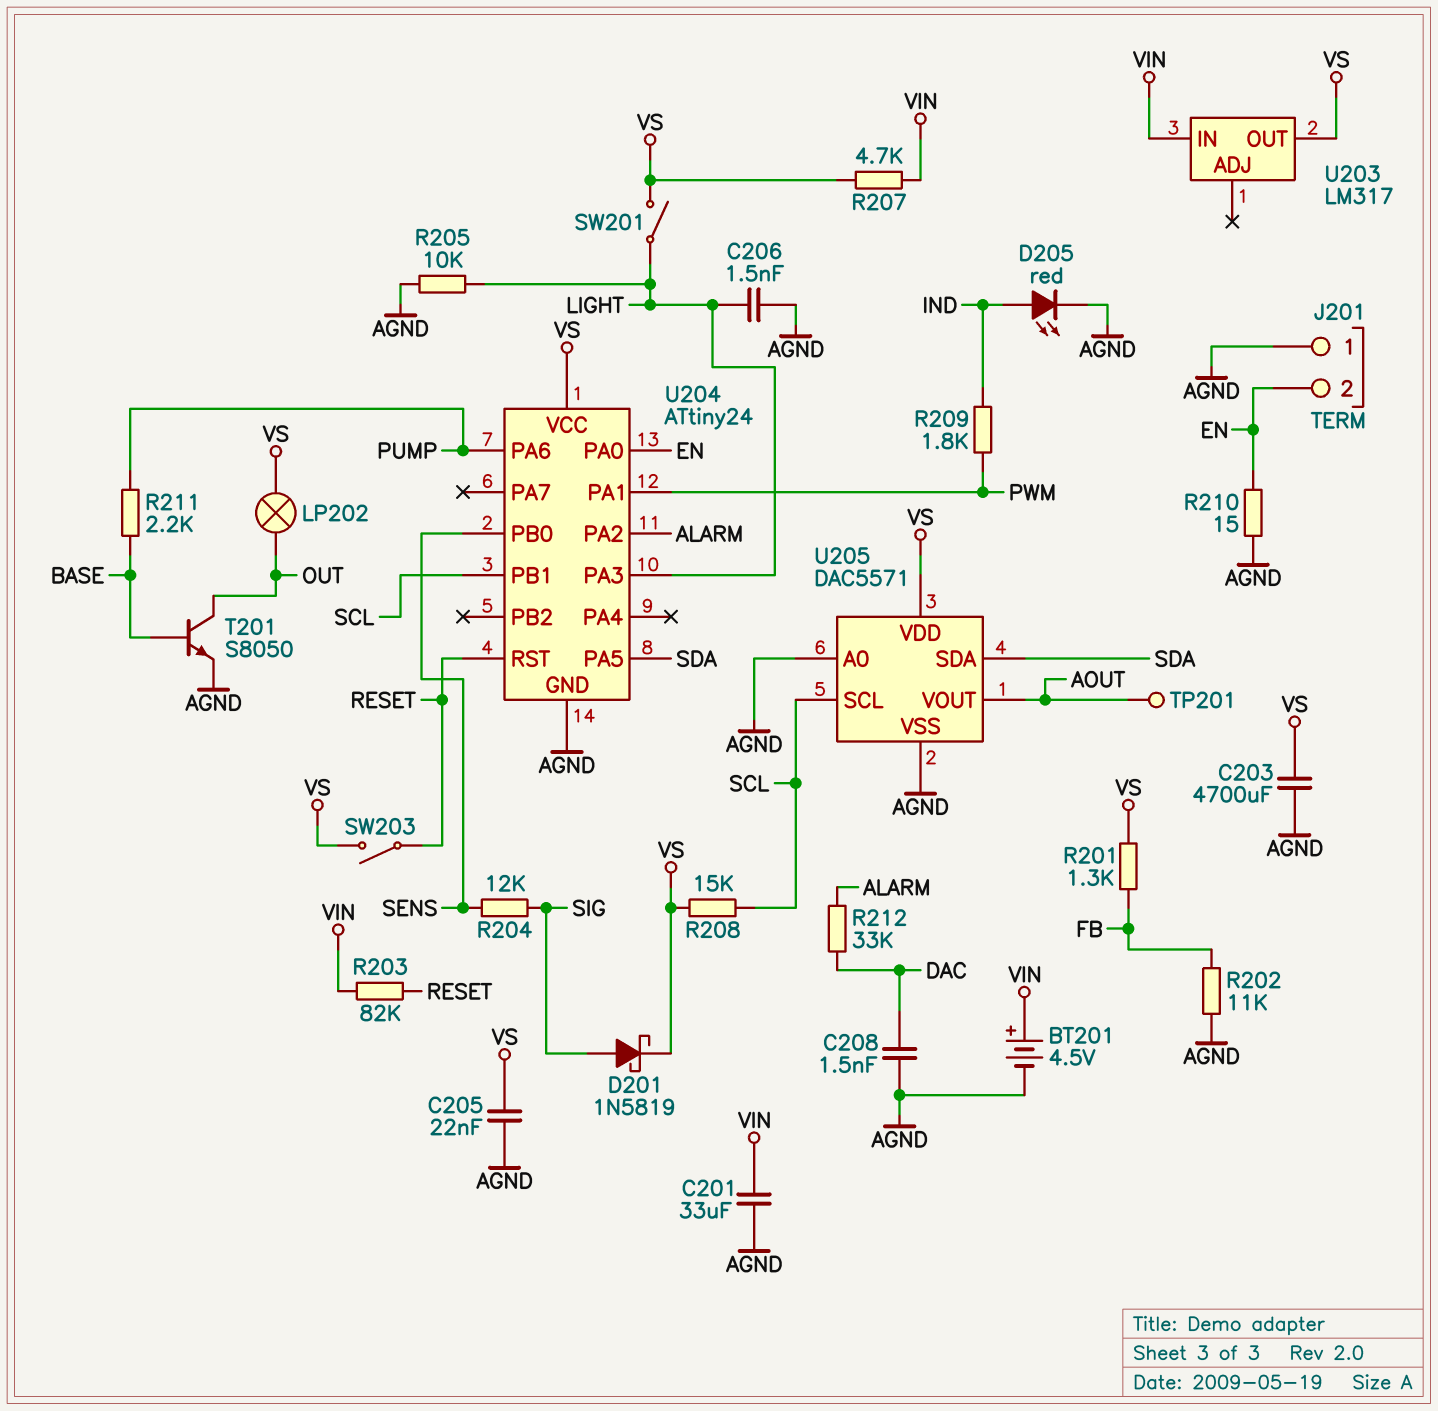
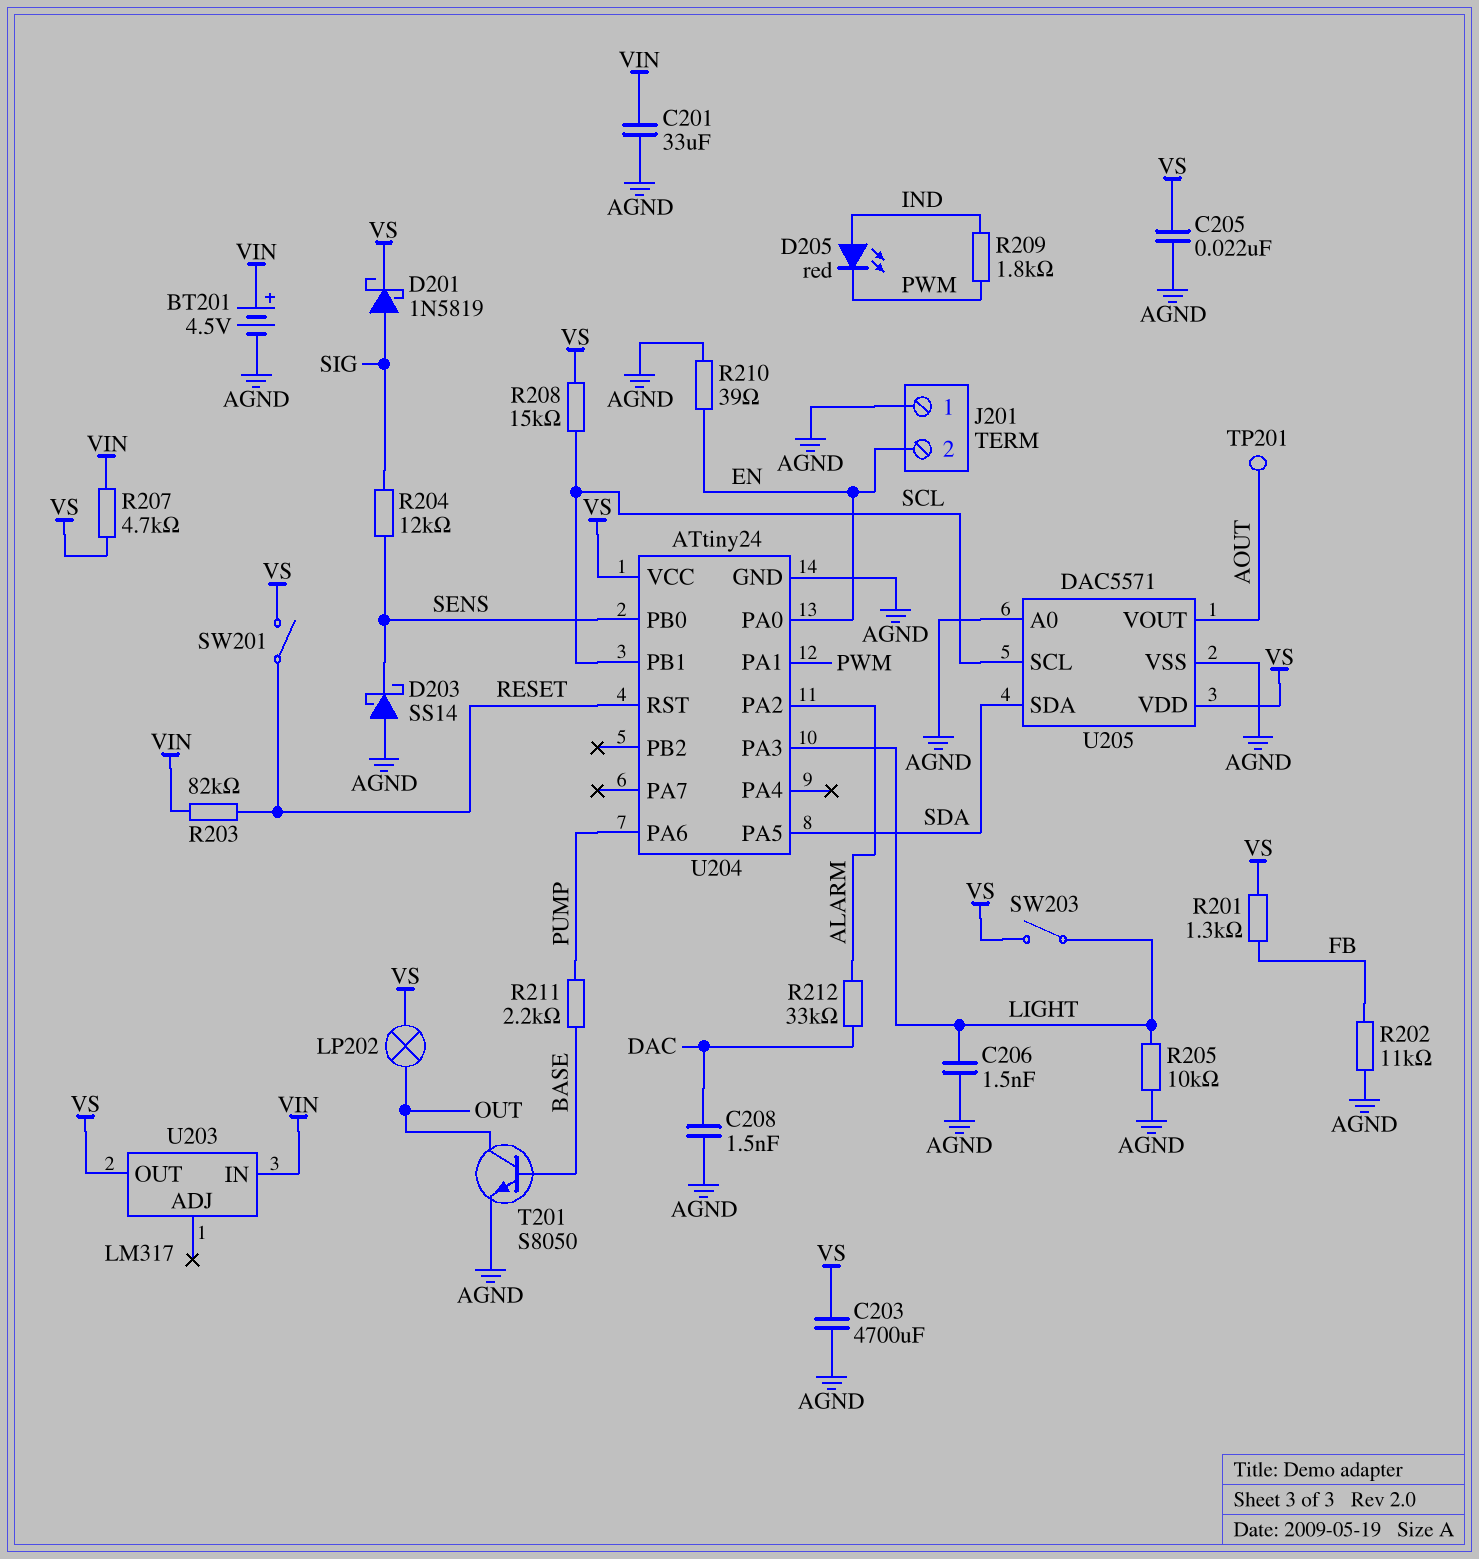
D203: none -> schottky SS14 (A AGND, K SENS)
D205: LED red (A IND, K AGND) -> LED red (A IND, K PWM)
R210: 15 (AGND, EN) -> 39 (AGND, EN)
SW201: switch (LIGHT, VS) -> switch (RESET, VS)
SW203: switch (RESET, VS) -> switch (LIGHT, VS)

